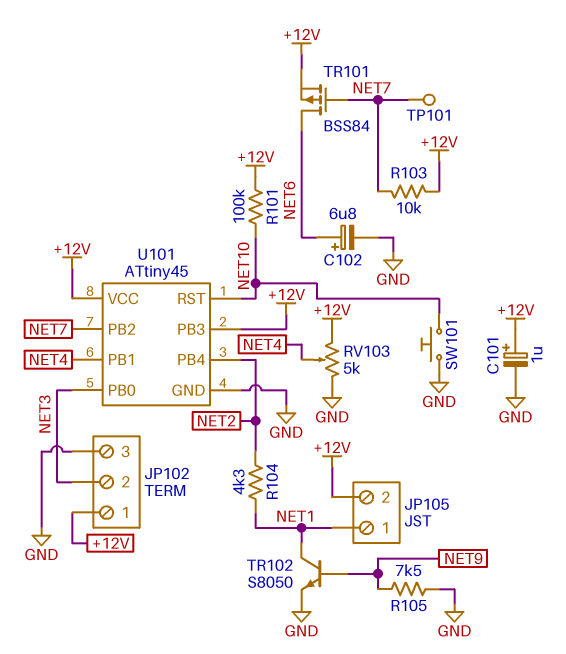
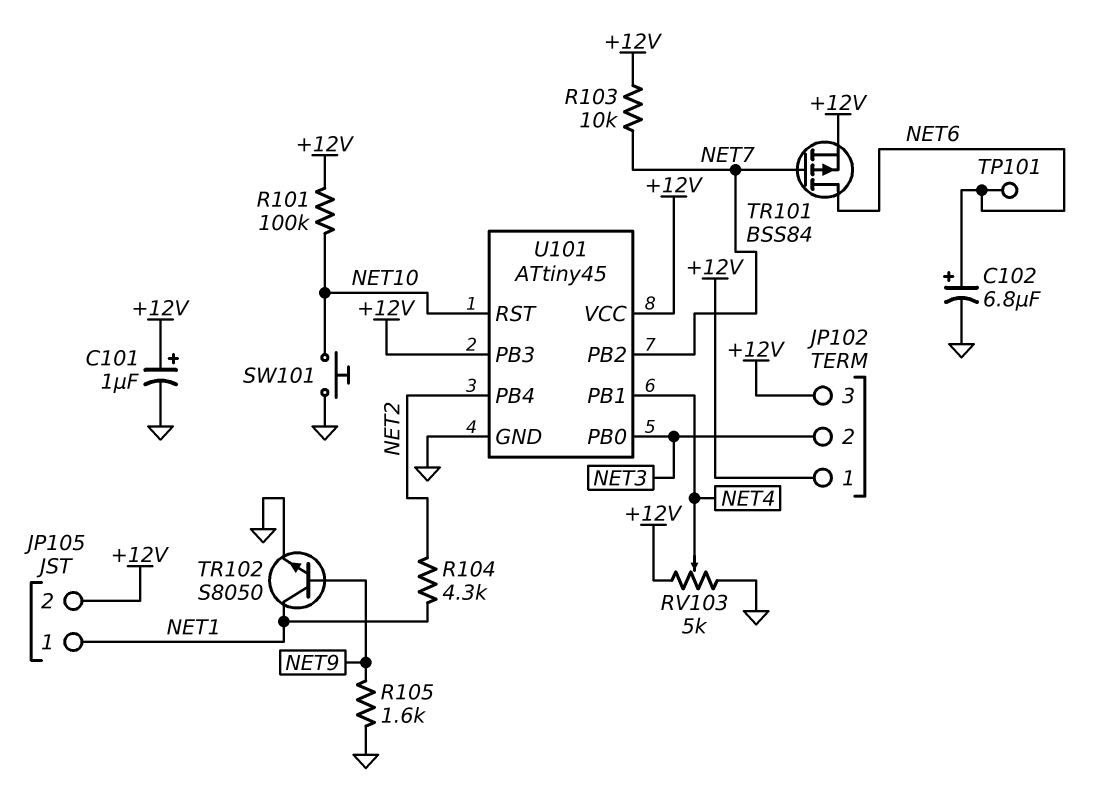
JP102 pin 3: GND -> +12V
R105: 7.5k (GND, NET9) -> 1.6k (GND, NET9)
TP101: test point (NET7) -> test point (NET6)

